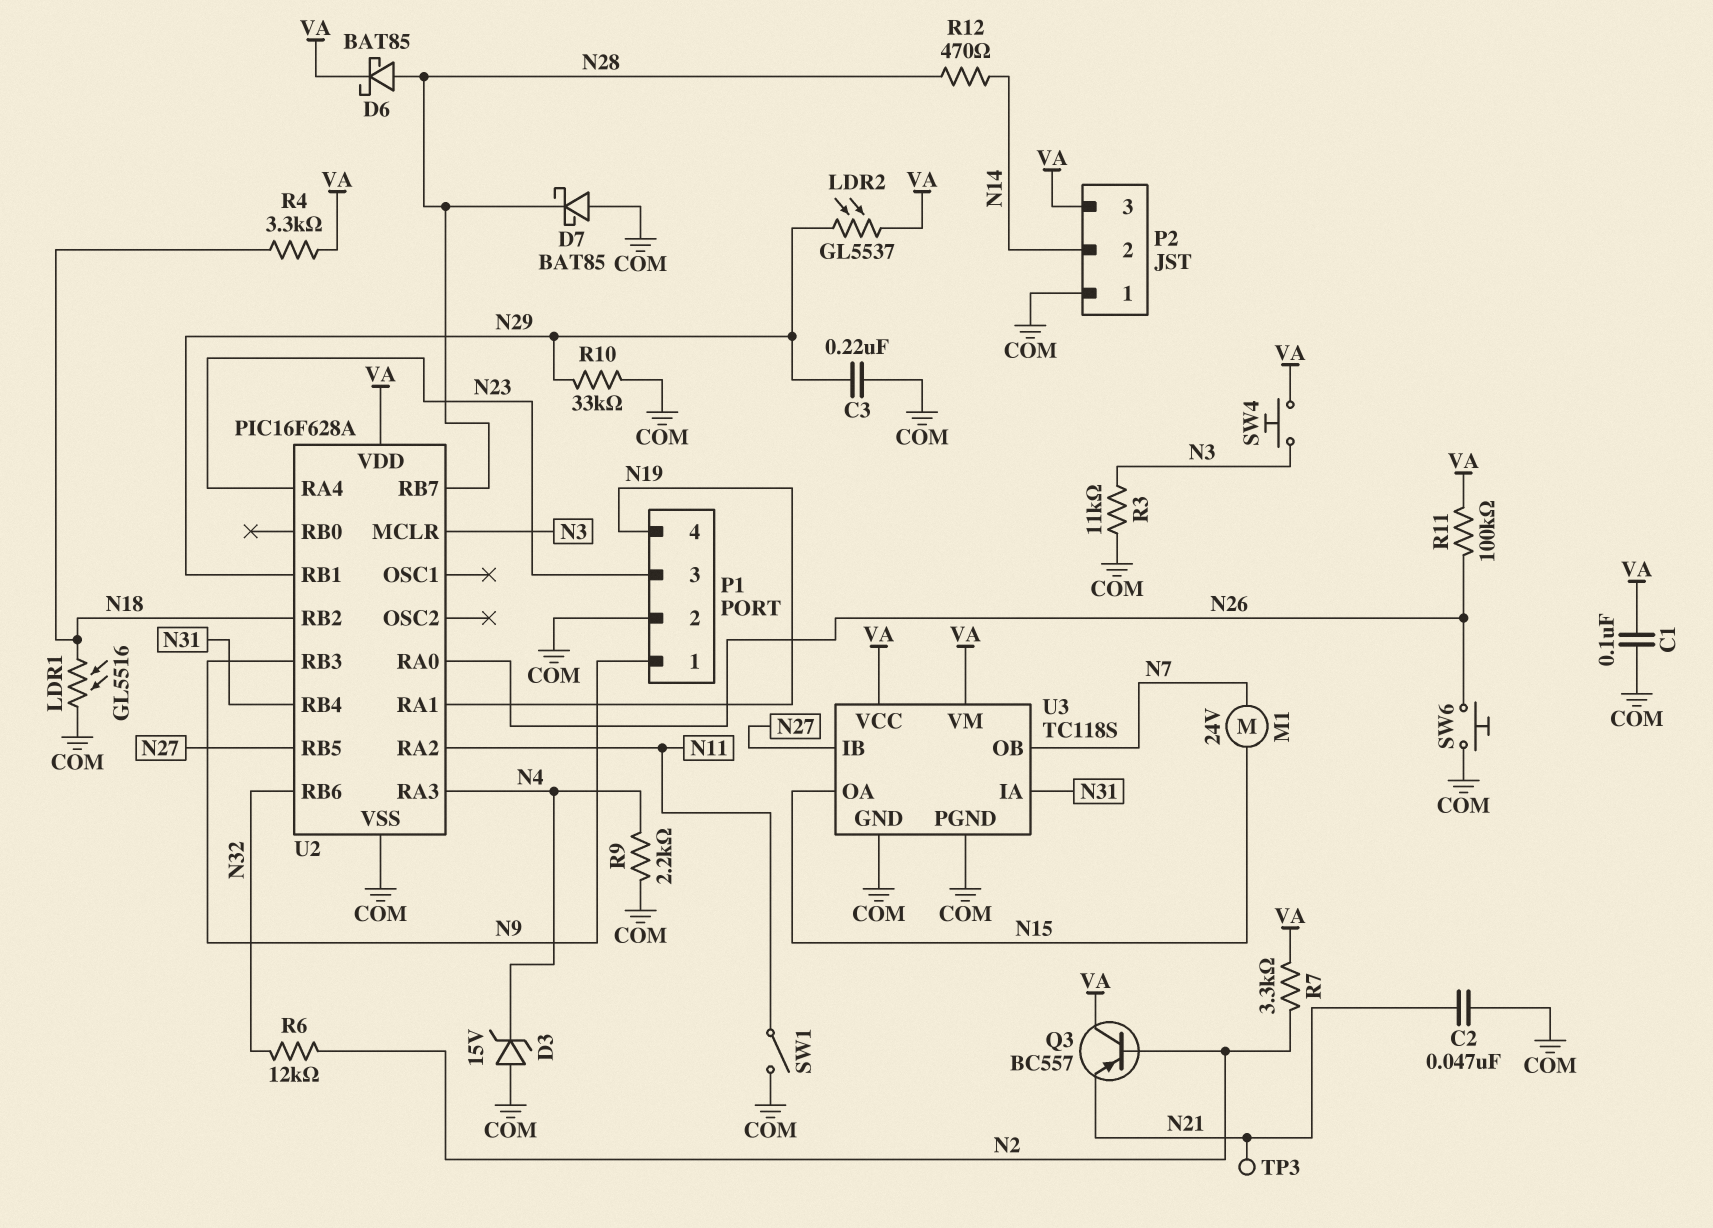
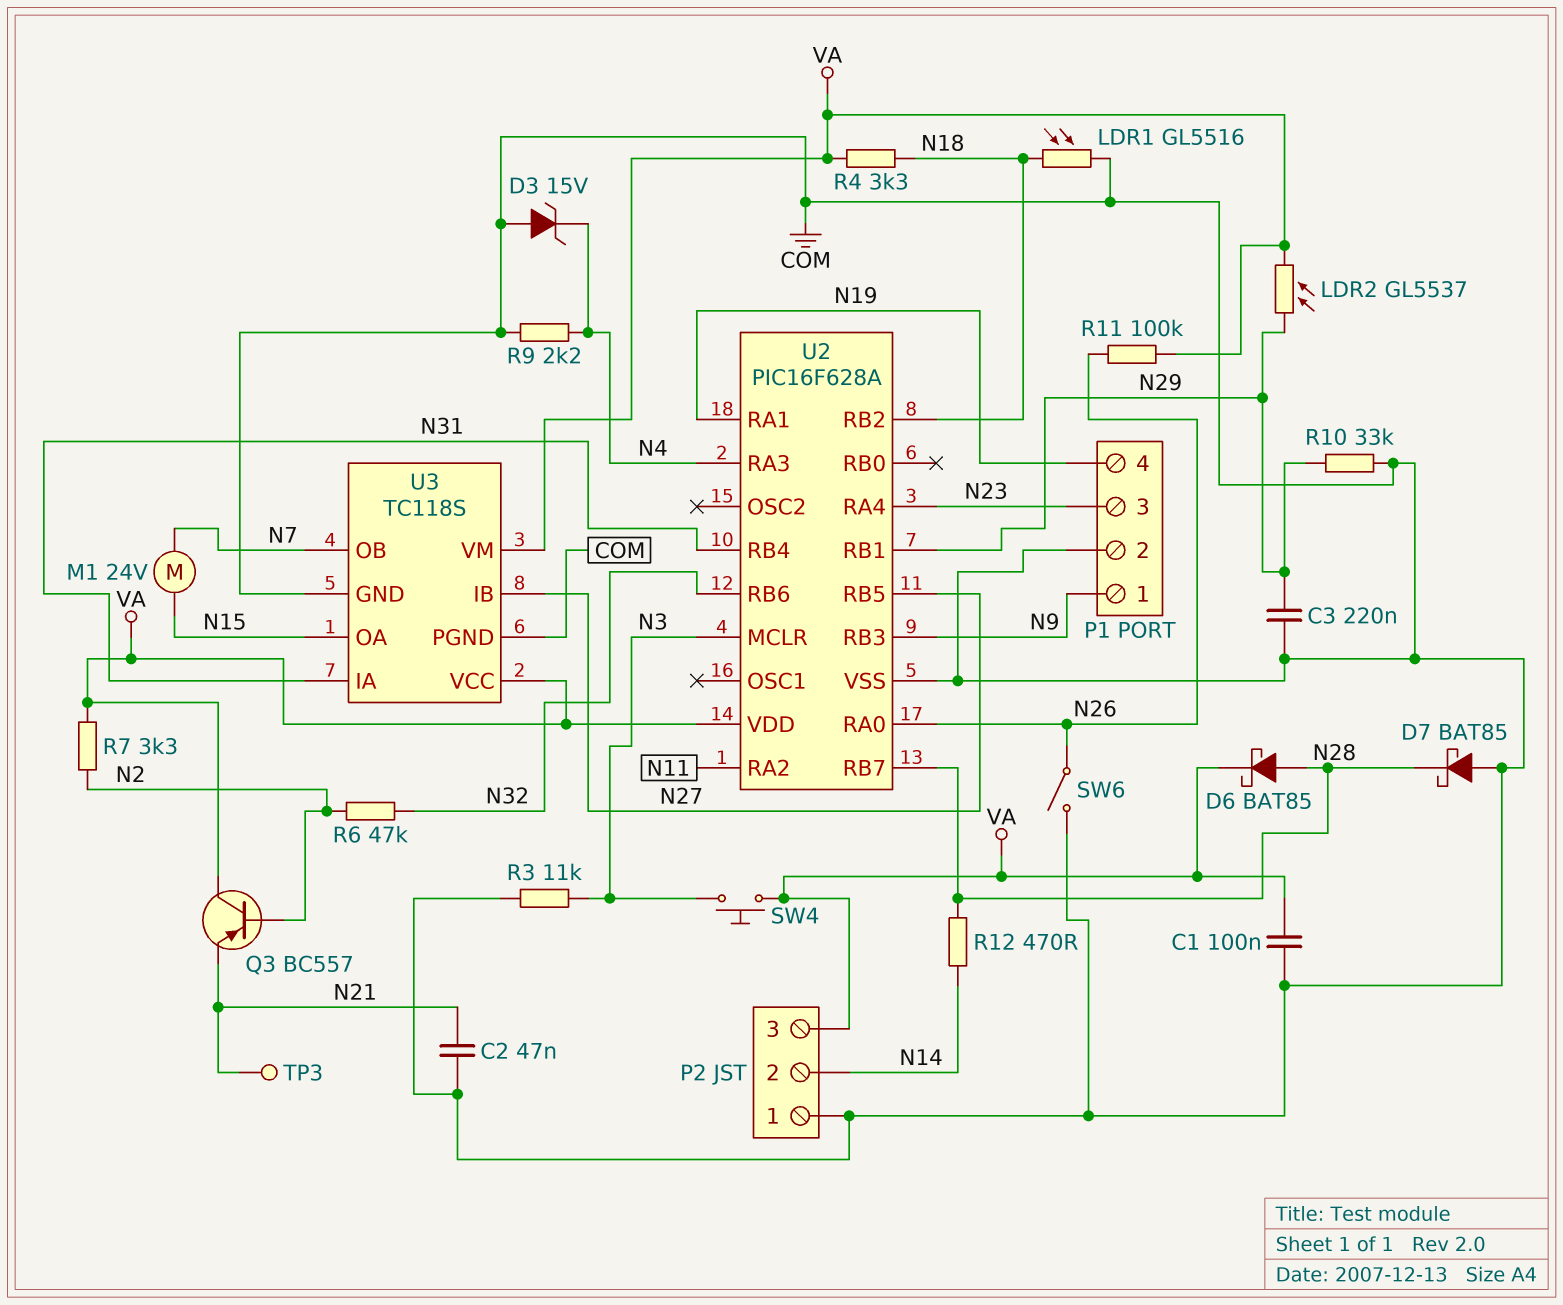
R6: 12k (N2, N32) -> 47k (N2, N32)
SW1: switch (COM, N11) -> none
SW6: button (COM, N26) -> switch (COM, N26)

